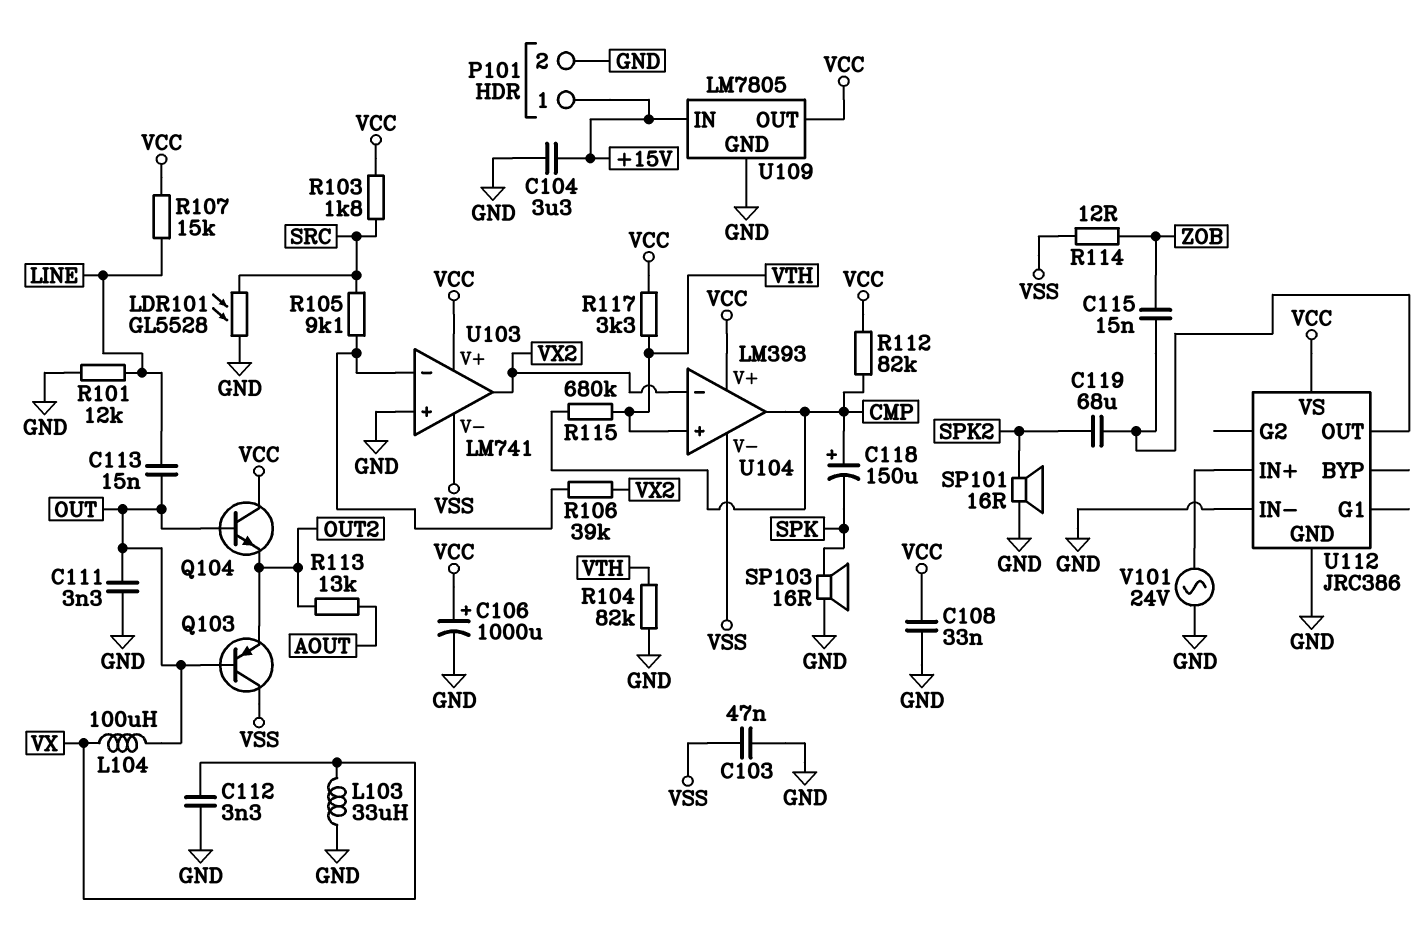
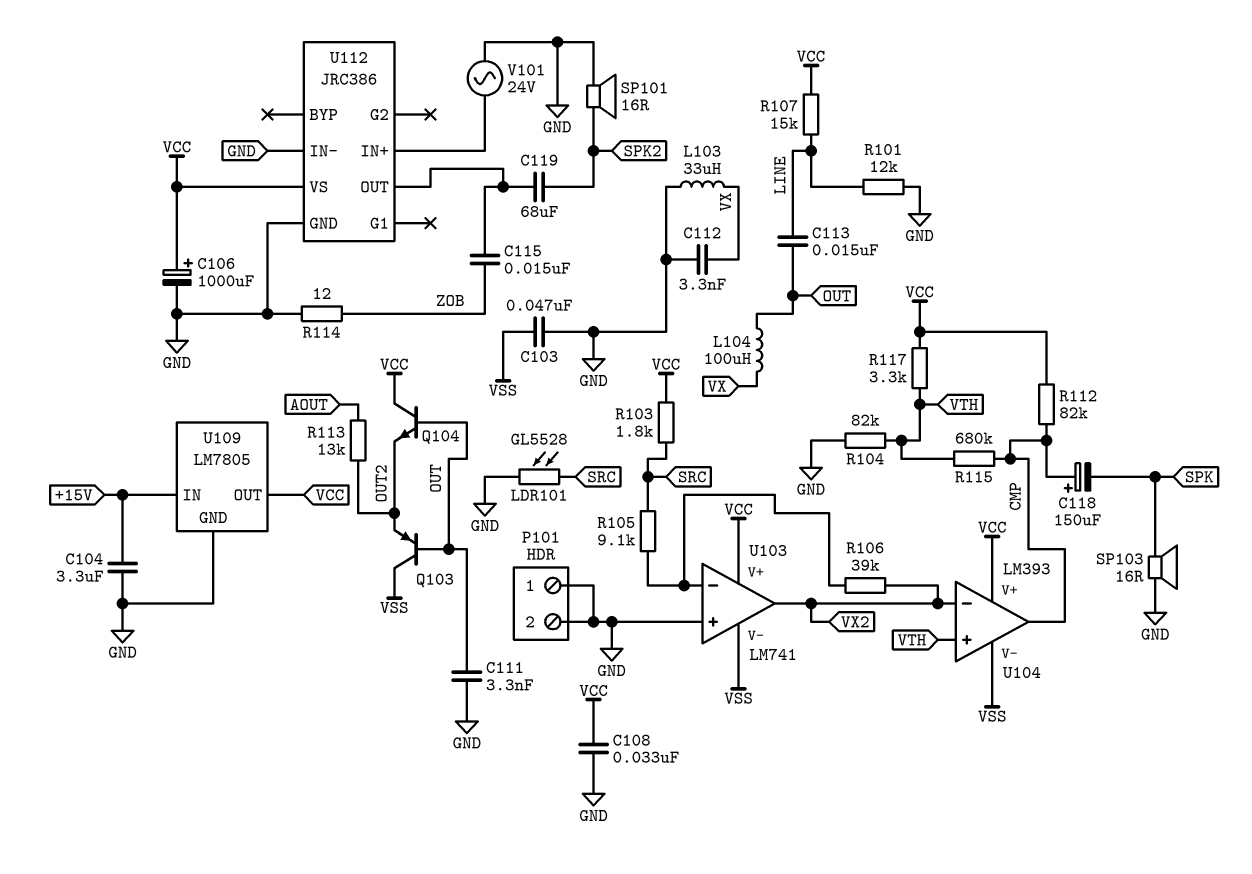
P101 pin 1: +15V -> GND
R114: 12 (VSS, ZOB) -> 12 (GND, ZOB)

